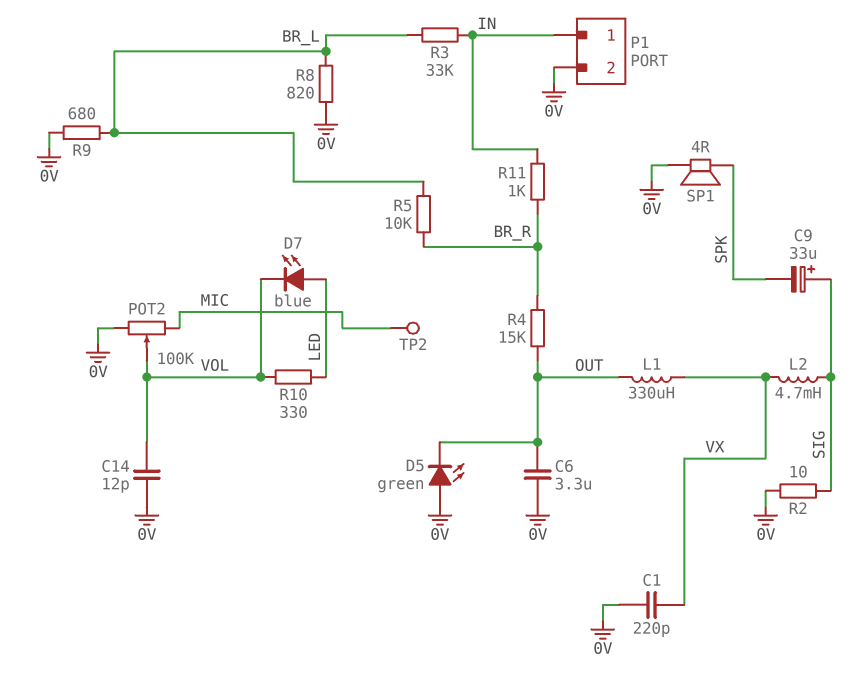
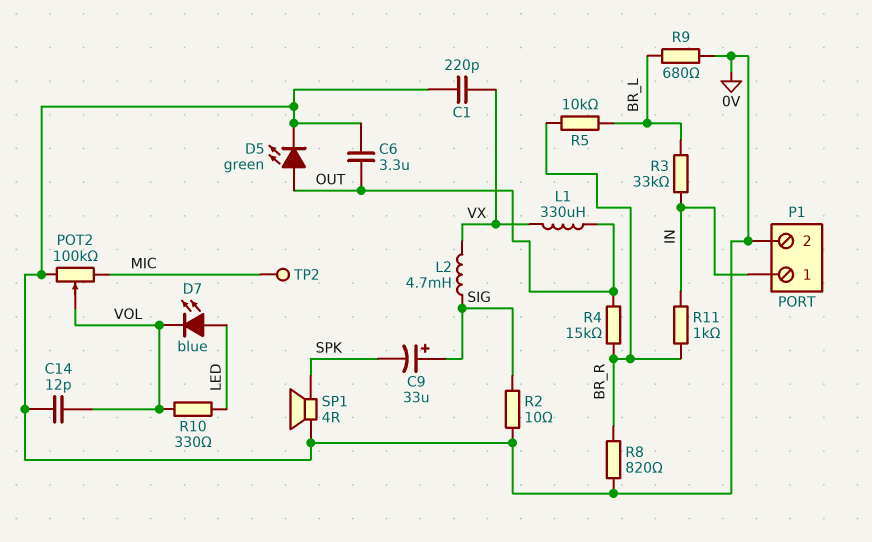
D5: LED green (A 0V, K OUT) -> LED green (A OUT, K 0V)
R8: 820 (0V, BR_L) -> 820 (0V, BR_R)

